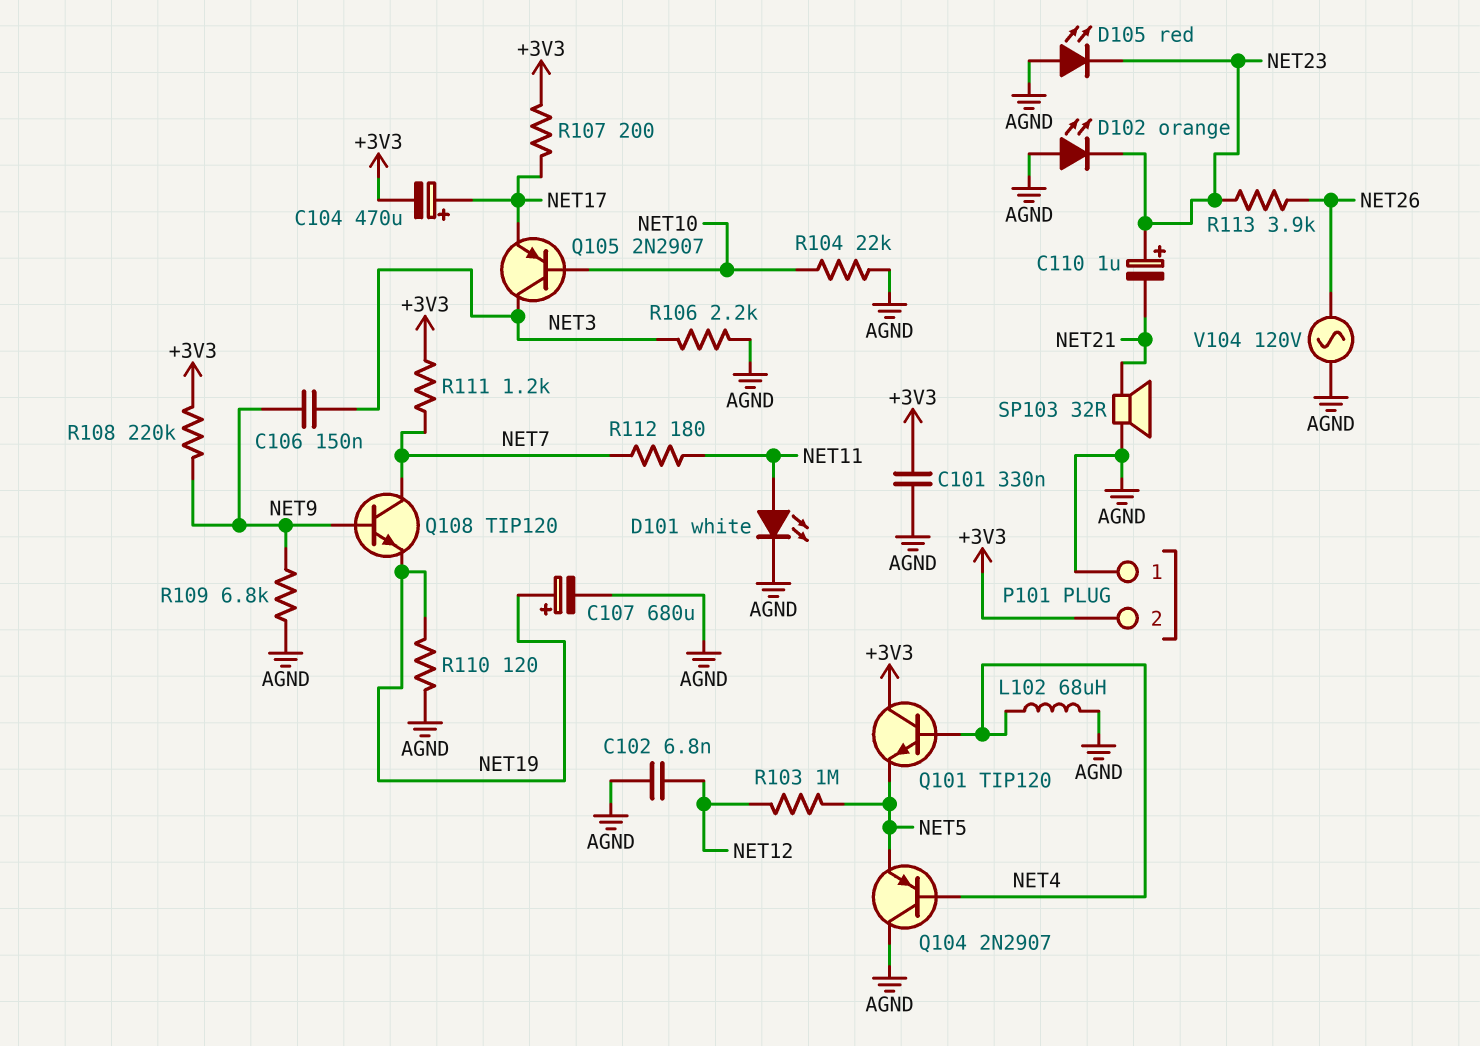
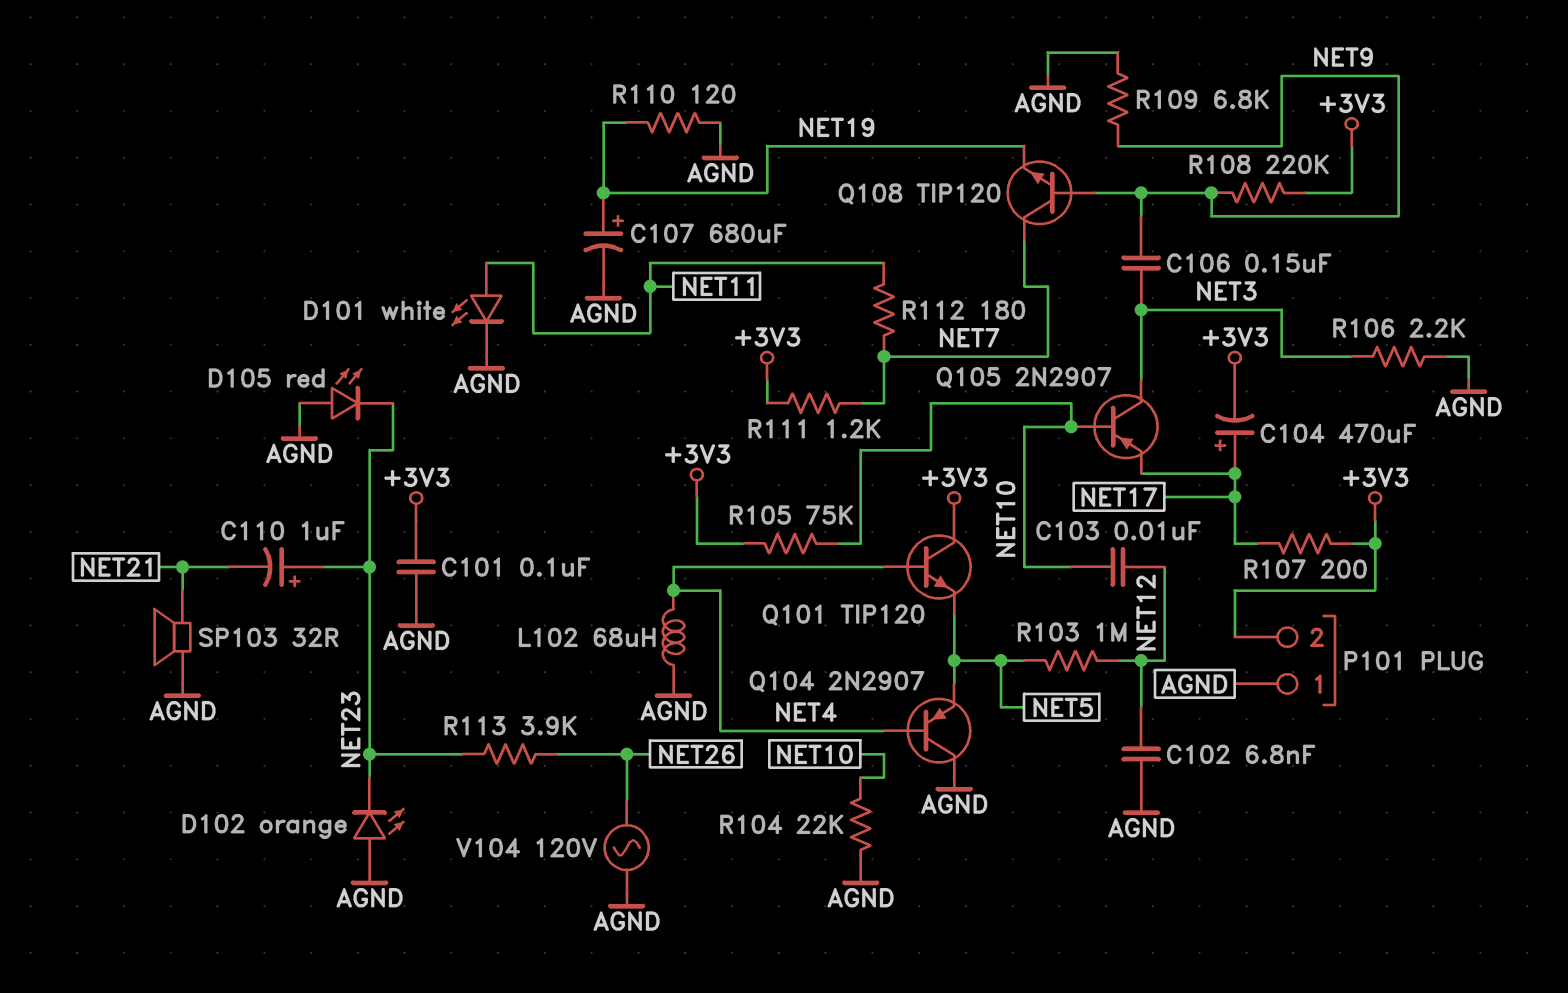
C101: 330nF (+3V3, AGND) -> 100nF (+3V3, AGND)
C103: none -> 10nF (NET10, NET12)
R105: none -> 75k (+3V3, NET10)

